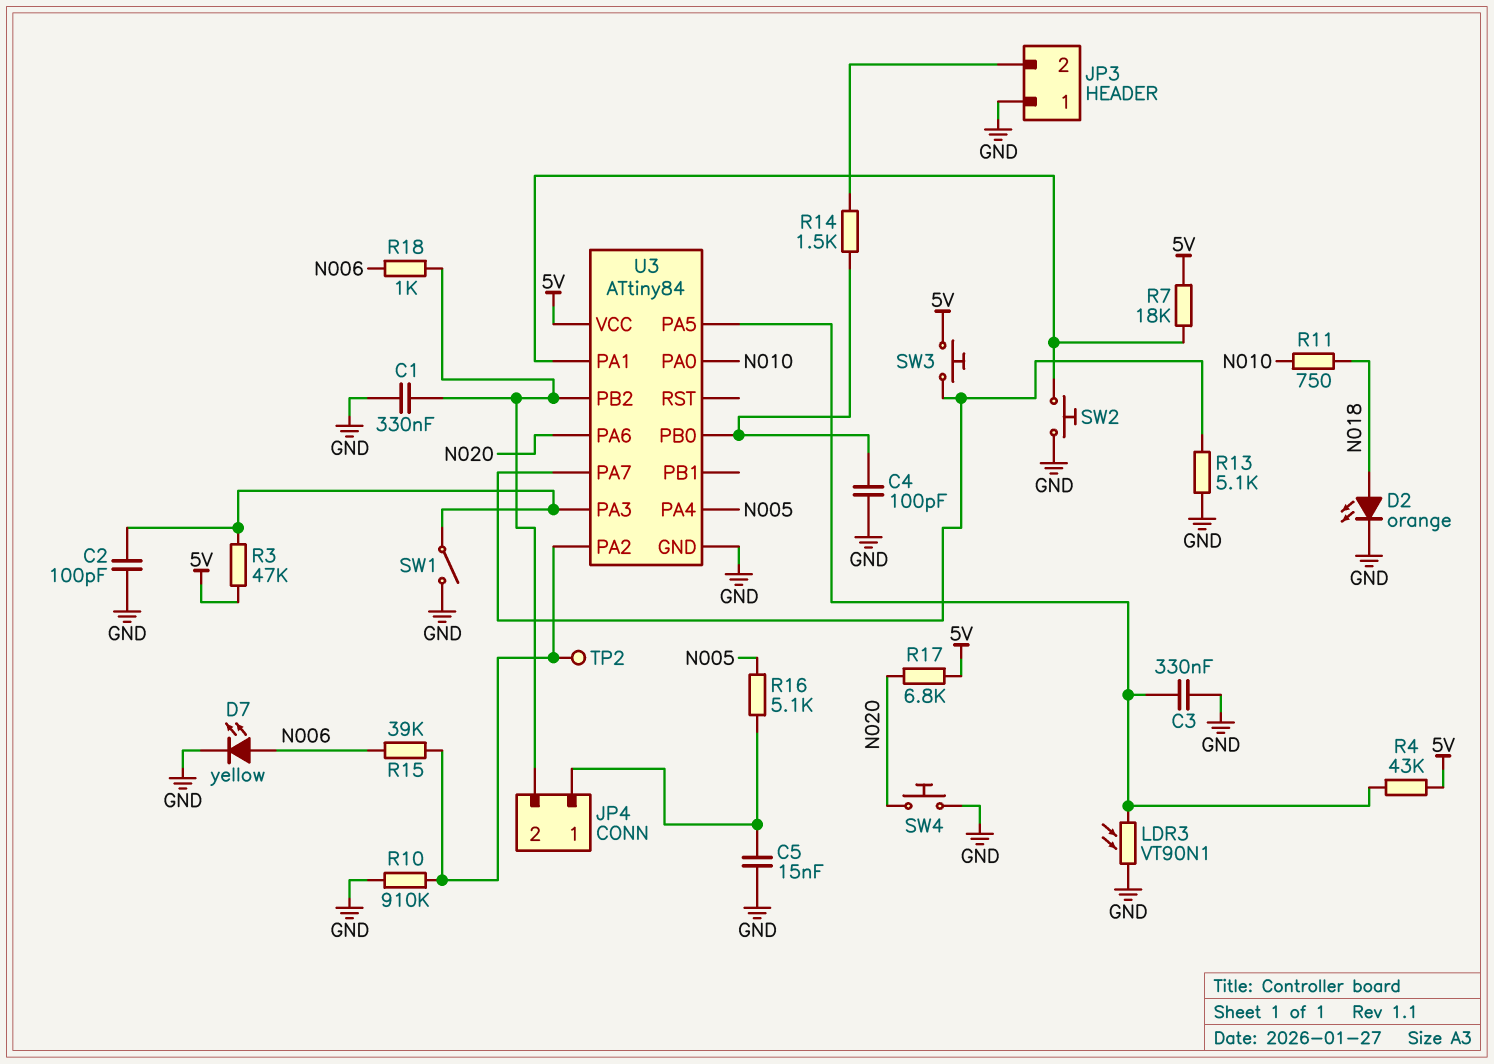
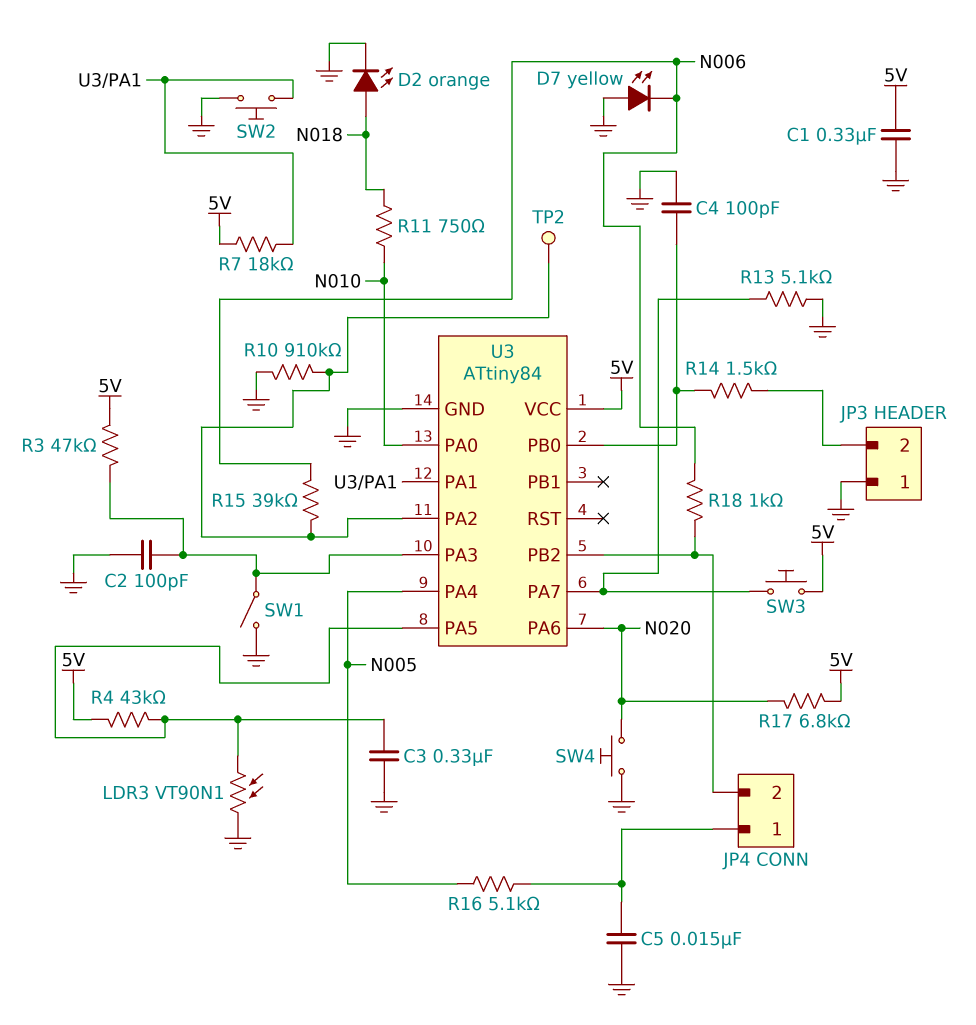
C1: 330nF (GND, JP4/2) -> 330nF (5V, GND)
D7: LED yellow (A N006, K GND) -> LED yellow (A GND, K N006)

